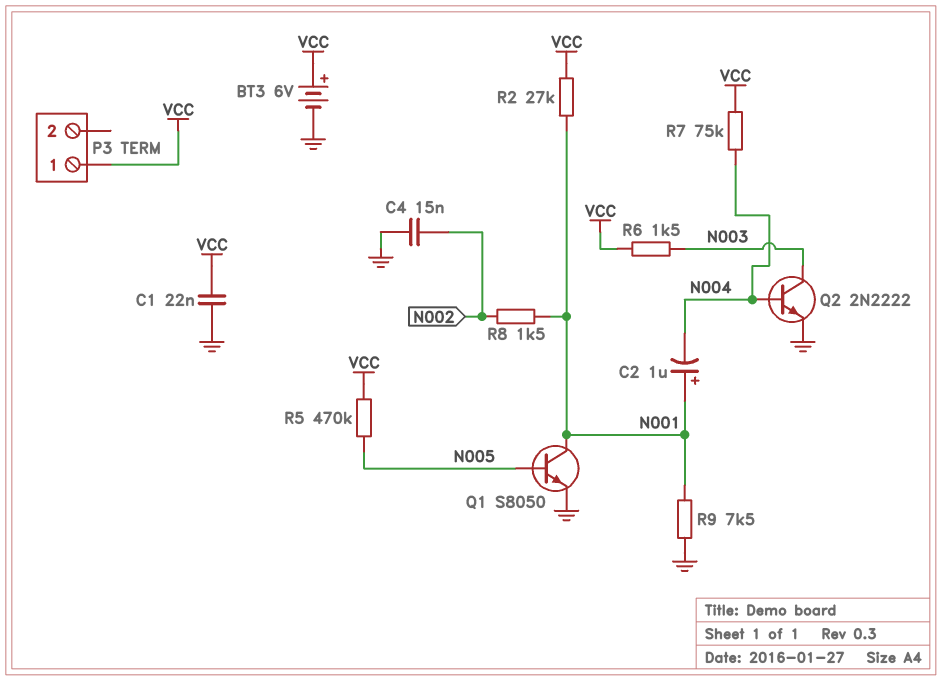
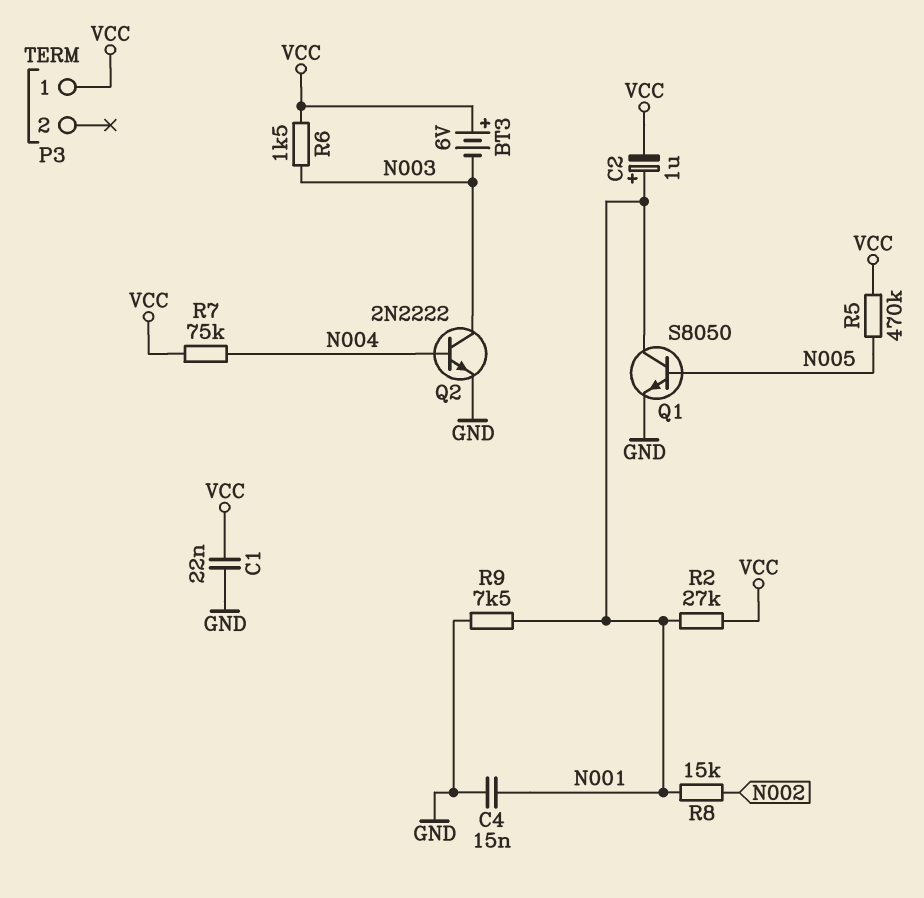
BT3: 6V (plus VCC, minus GND) -> 6V (plus VCC, minus N003)
C2: 1uF (plus N001, minus N004) -> 1uF (plus N001, minus VCC)
C4: 15nF (GND, N002) -> 15nF (GND, N001)
R8: 1.5k (N001, N002) -> 15k (N001, N002)

